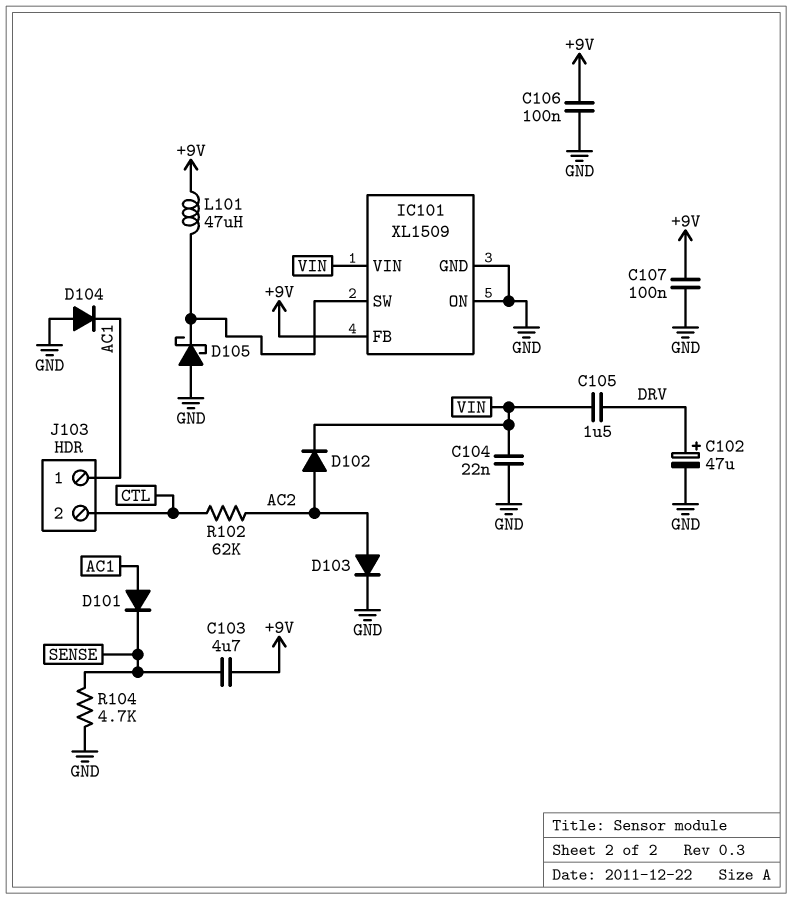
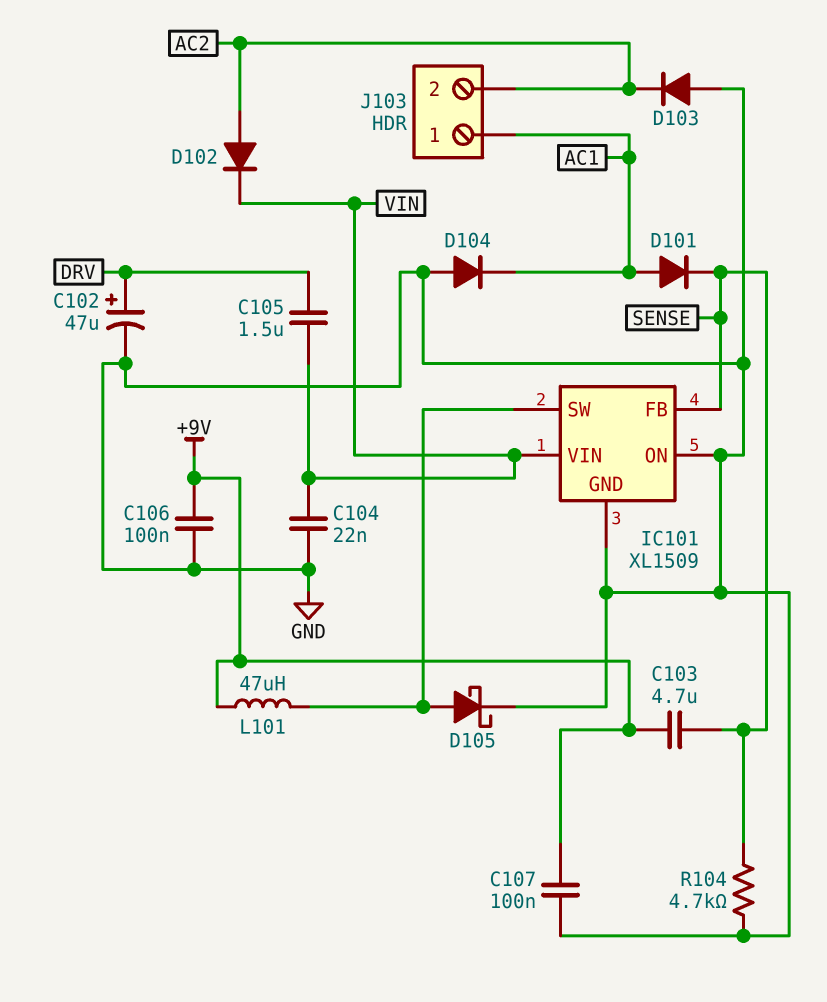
D103: diode (A AC2, K GND) -> diode (A GND, K AC2)
D105: schottky (A GND, K IC101/SW) -> schottky (A IC101/SW, K GND)
IC101 pin FB: +9V -> SENSE
J103 pin 2: CTL -> AC2
R102: 62k (AC2, CTL) -> none

